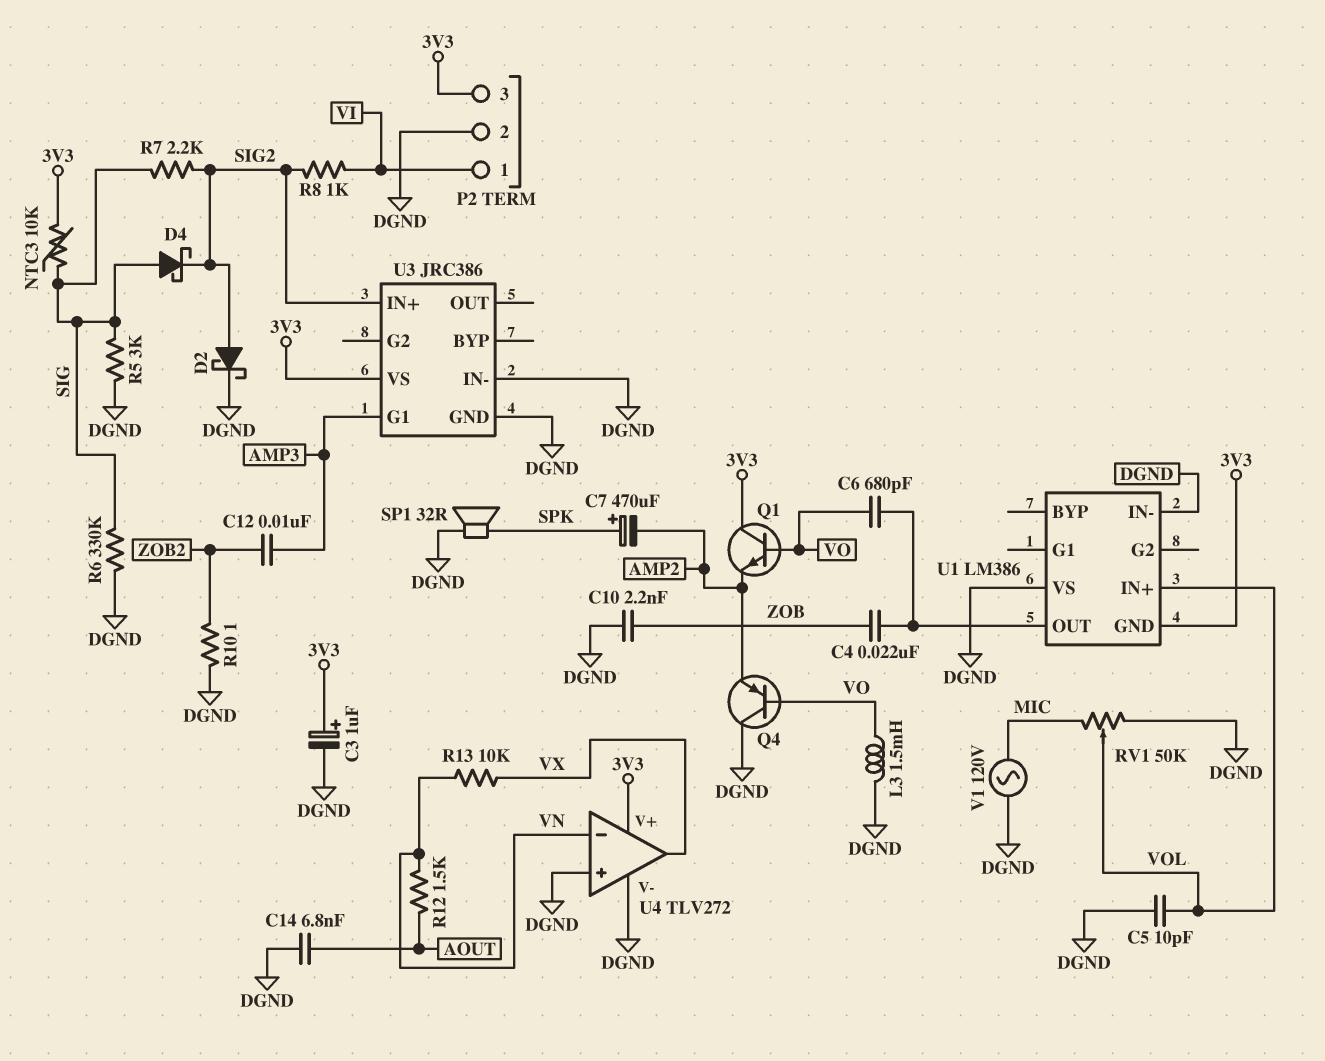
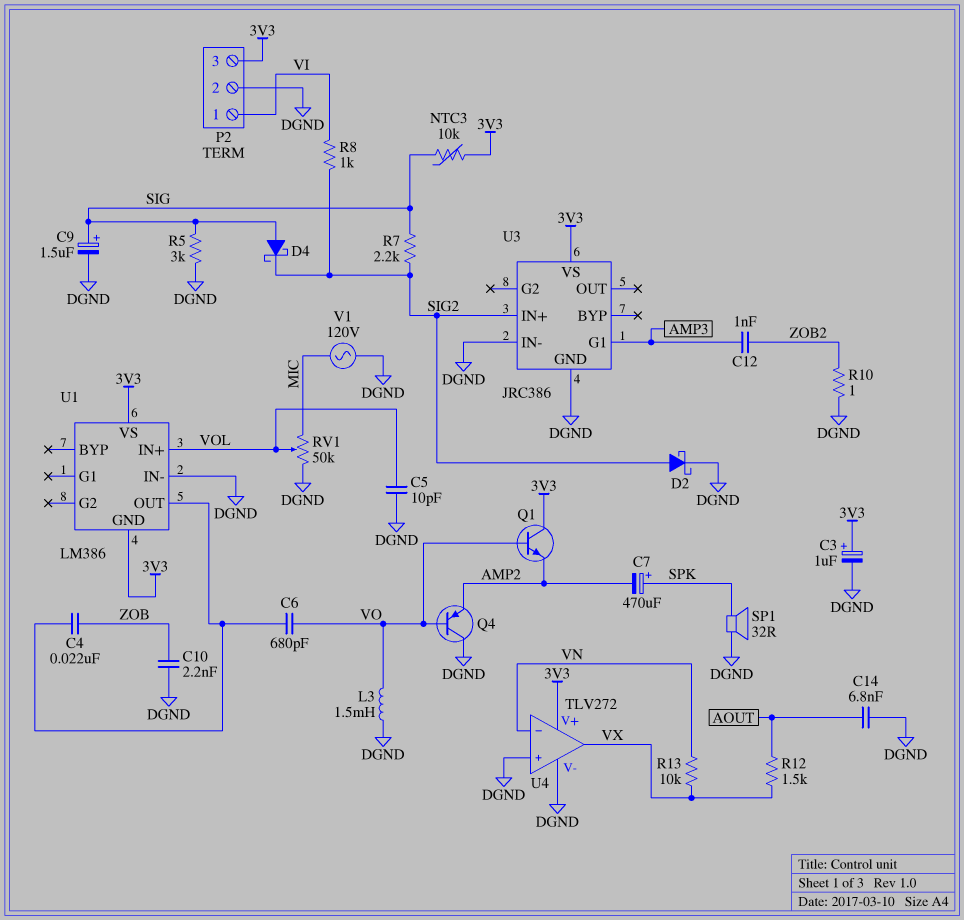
C9: none -> 1.5uF (plus SIG, minus DGND)
C12: 10nF (AMP3, ZOB2) -> 1nF (AMP3, ZOB2)
R6: 330k (DGND, SIG) -> none
R12: 1.5k (AOUT, VN) -> 1.5k (AOUT, VX)
U1 pin VS: DGND -> 3V3

